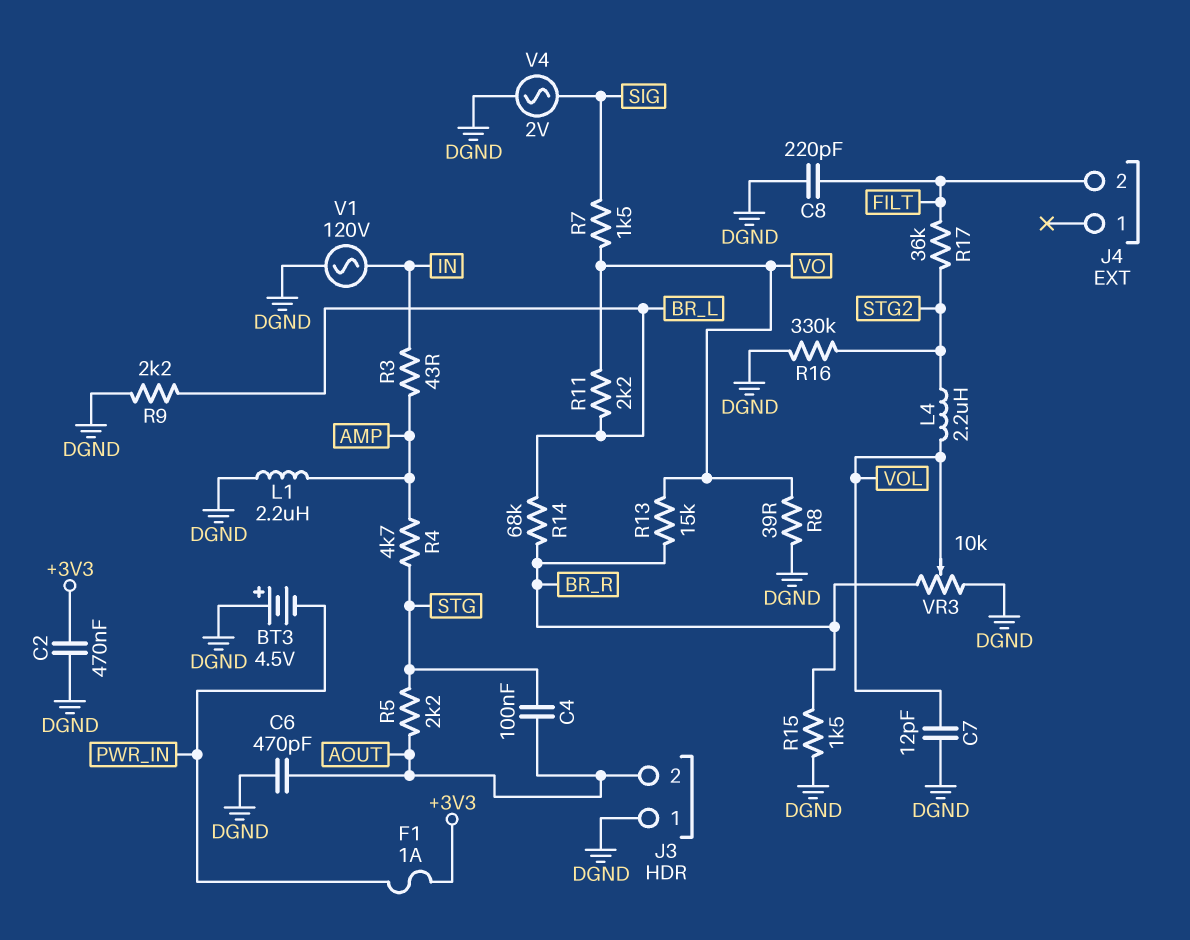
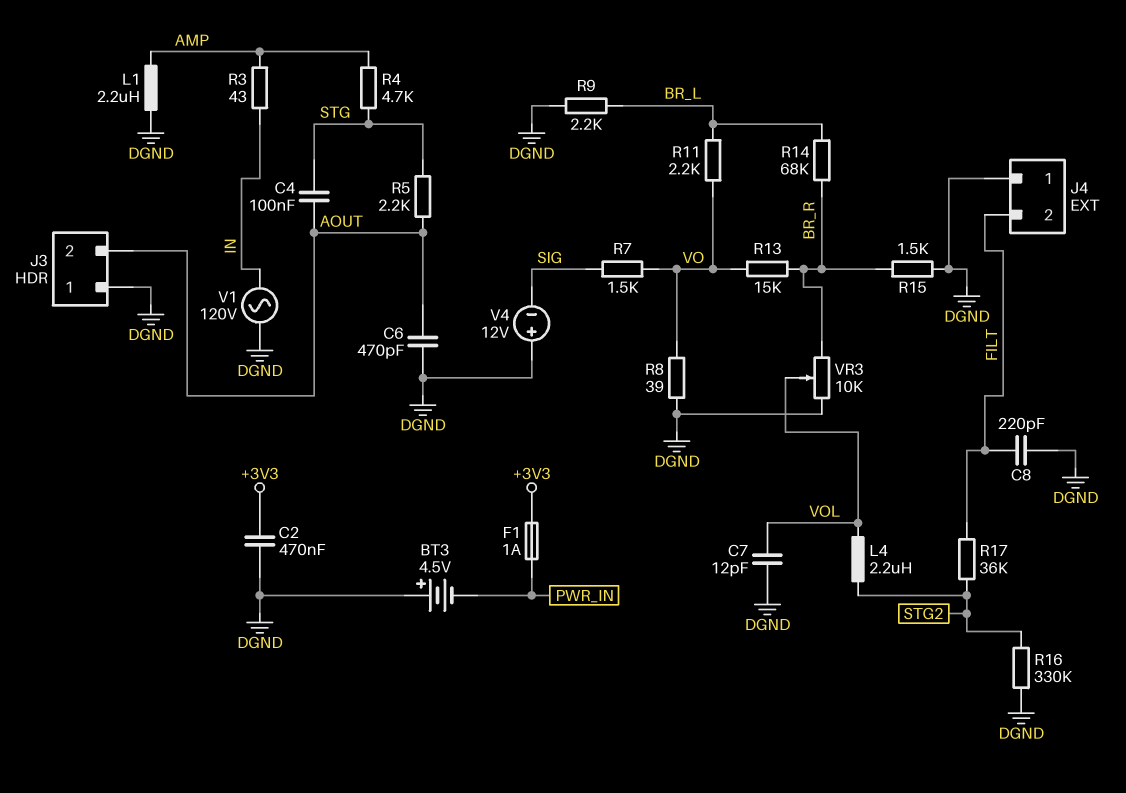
J4 pin 1: none -> DGND
V4: AC 2V (DGND, SIG) -> 12V (plus DGND, minus SIG)

